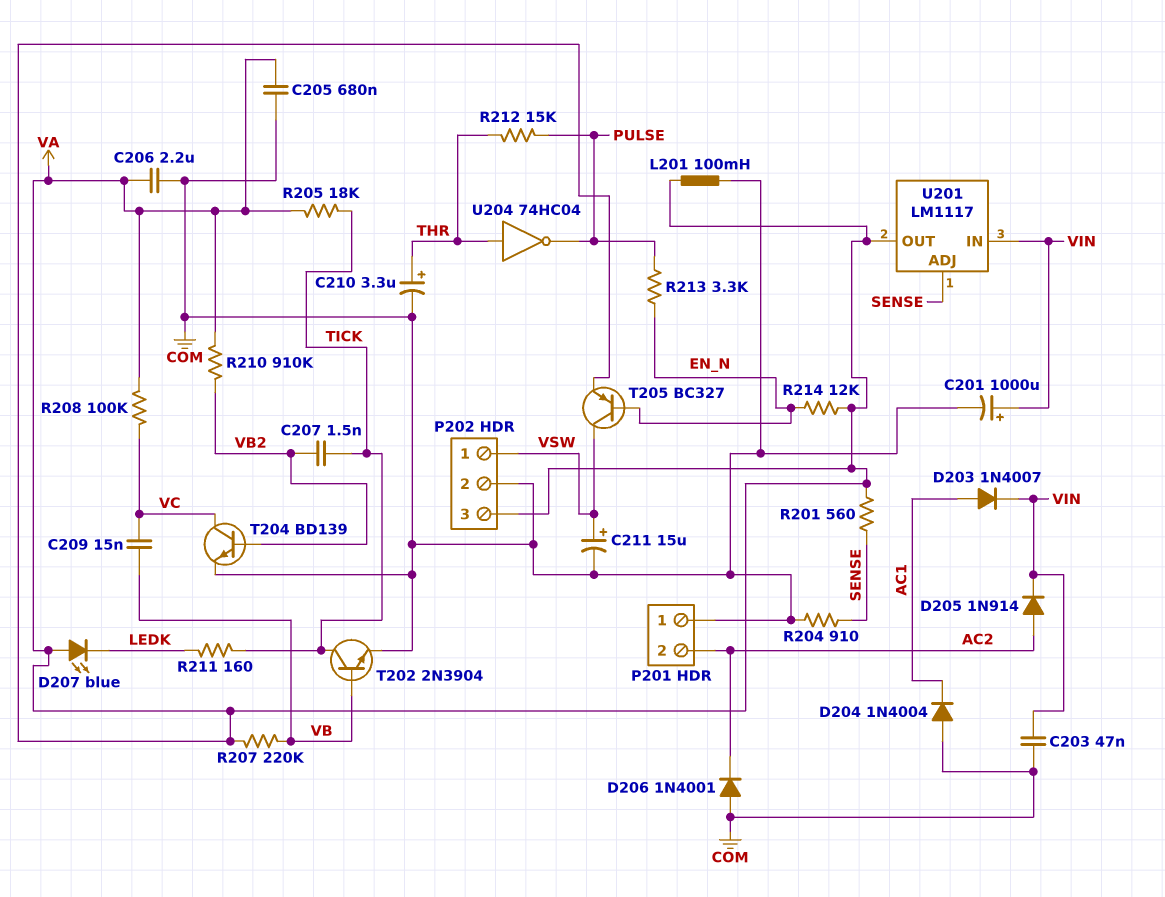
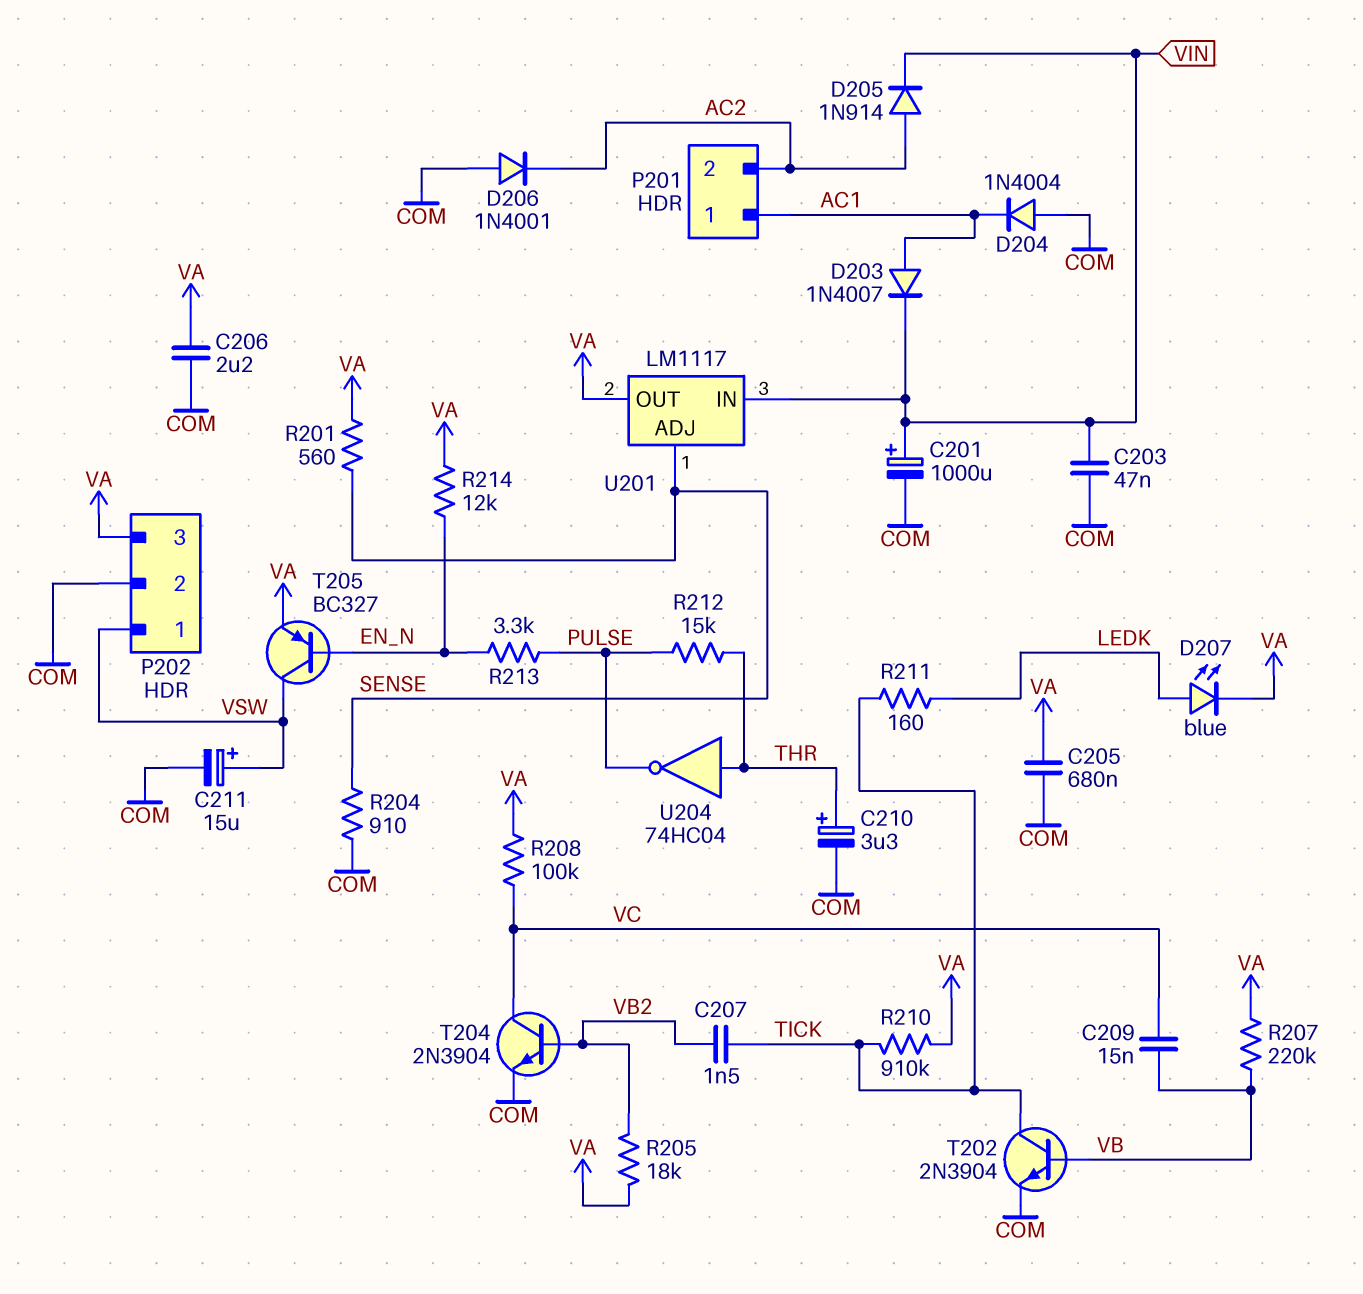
D207: LED blue (A VA, K LEDK) -> LED blue (A LEDK, K VA)
L201: 100mH (COM, VA) -> none
P201 pin 1: COM -> AC1
R205: 18k (TICK, VA) -> 18k (VA, VB2)
R210: 910k (VA, VB2) -> 910k (TICK, VA)
T204: NPN BD139 (B VB2, C VC, E COM) -> NPN 2N3904 (B VB2, C VC, E COM)

